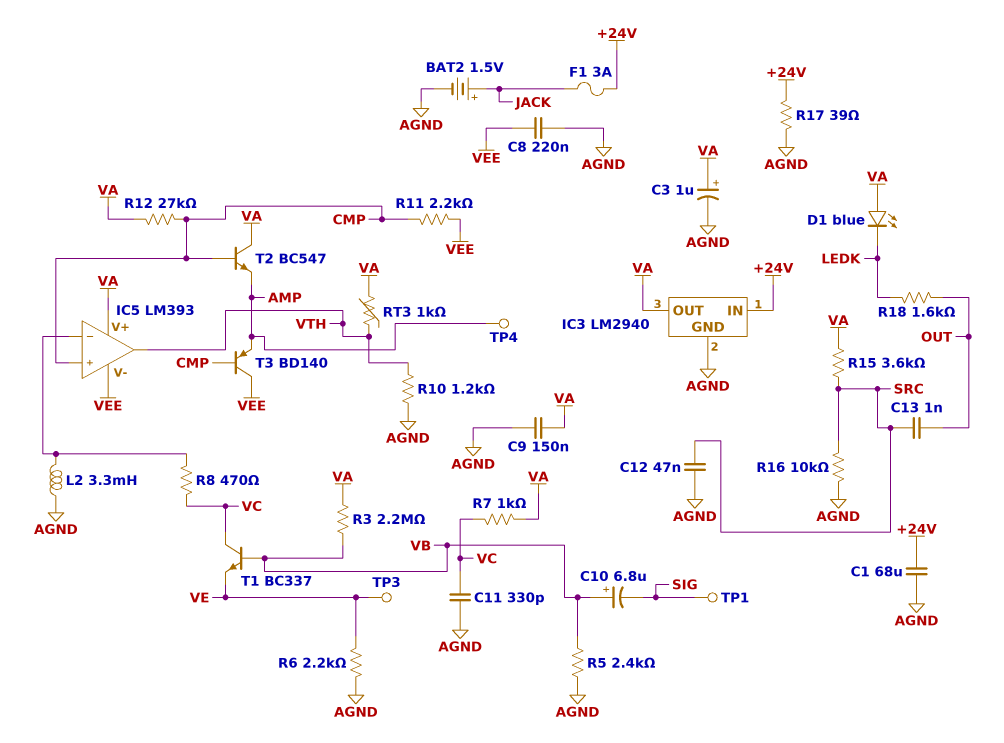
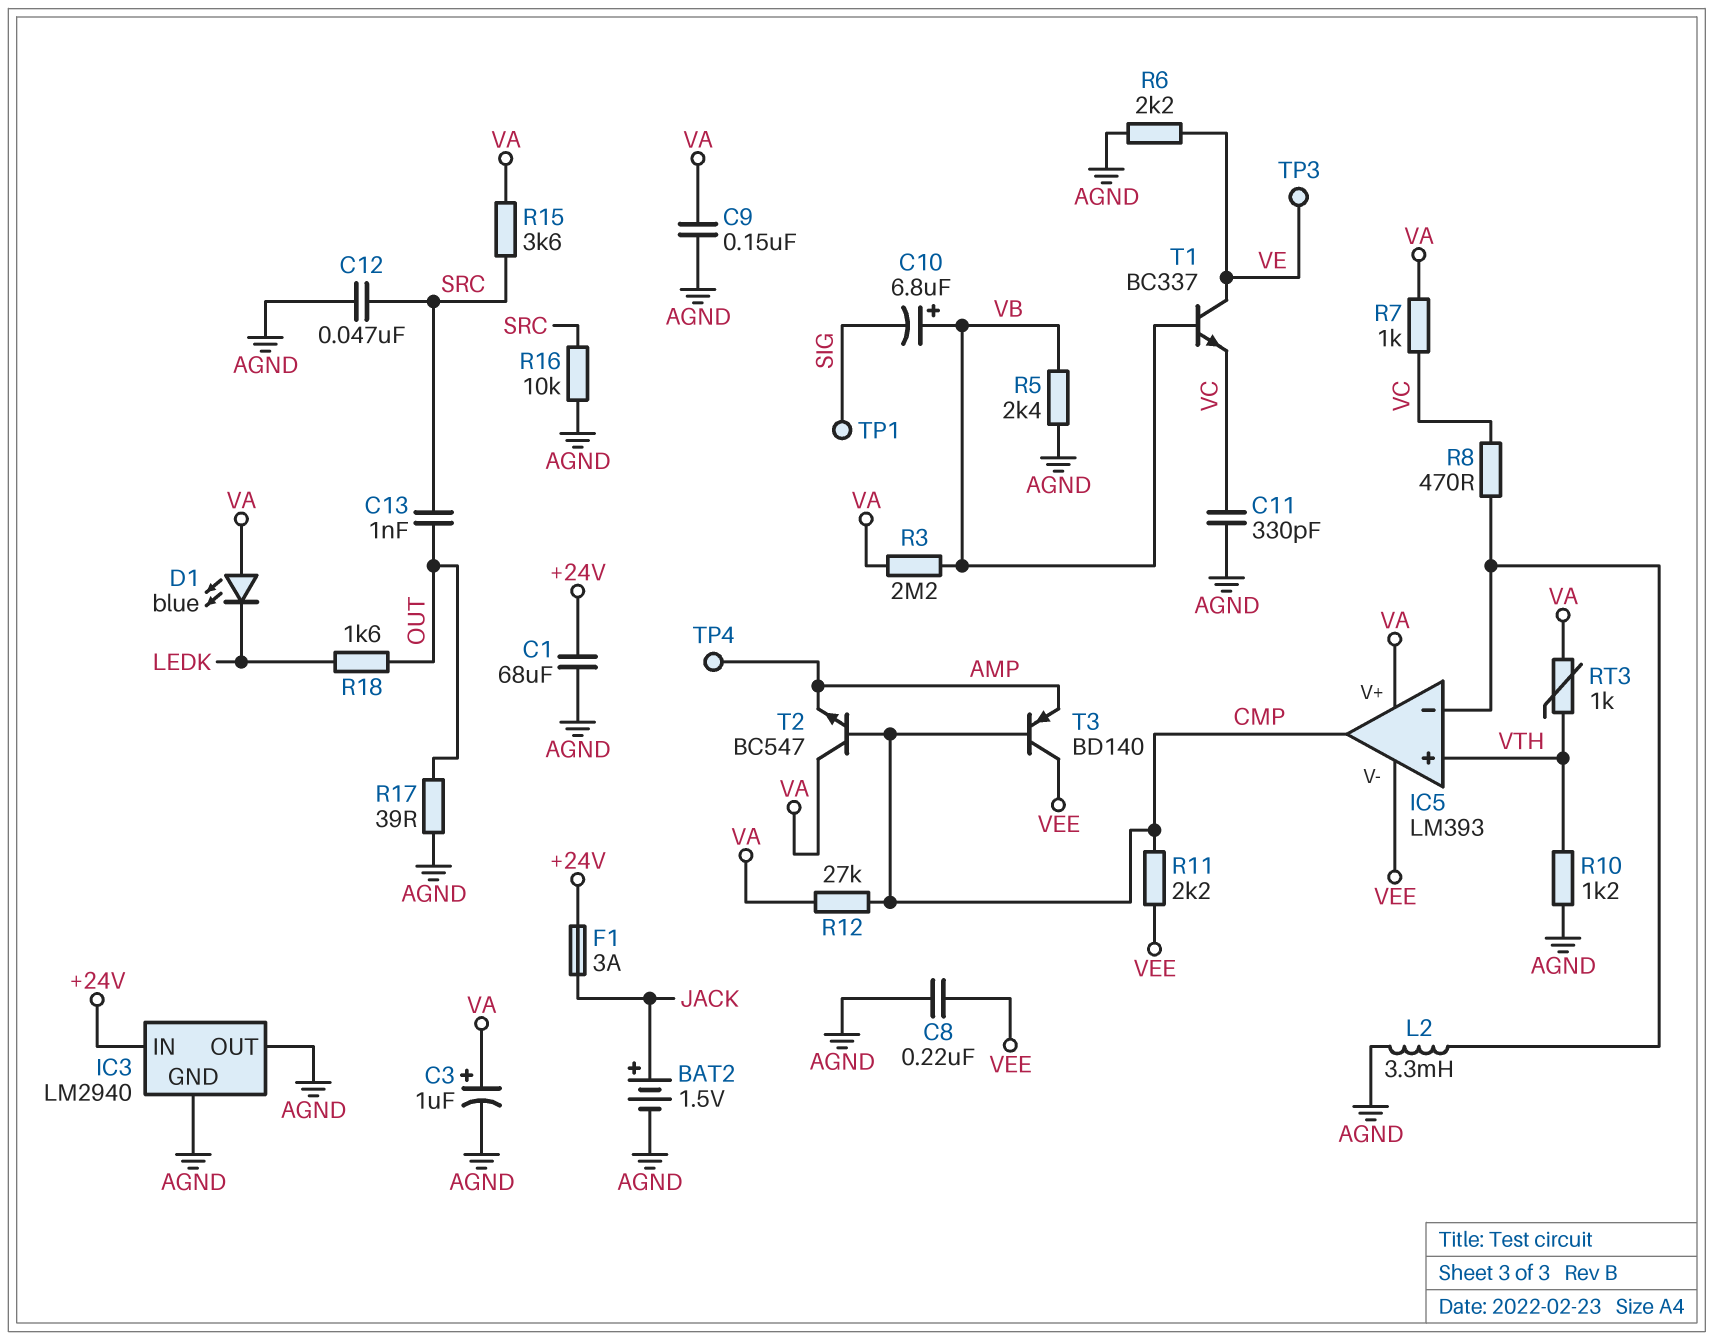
IC3 pin OUT: VA -> AGND
IC5 pin in+: CMP -> VTH
IC5 pin out: VTH -> CMP
R17: 39 (+24V, AGND) -> 39 (AGND, OUT)
T1: NPN BC337 (B VB, C VC, E VE) -> NPN BC337 (B VB, C VE, E VC)

